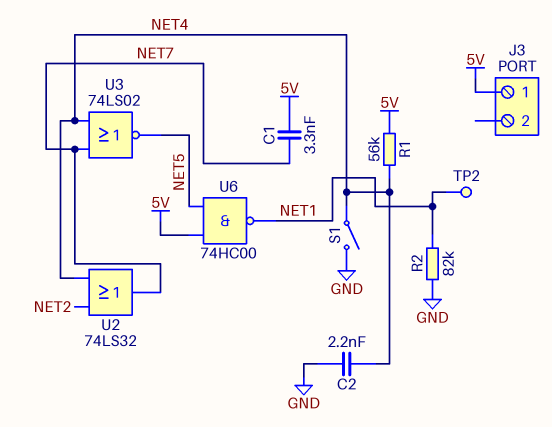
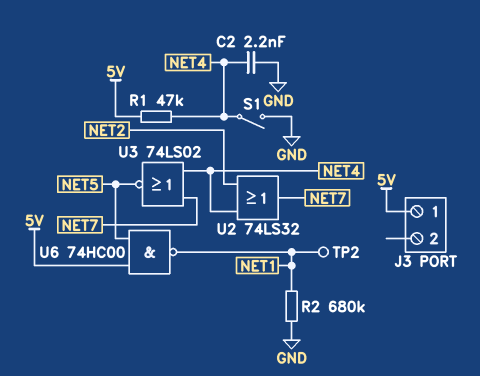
C1: 3.3nF (5V, NET7) -> none
R1: 56k (5V, NET4) -> 47k (5V, NET4)
R2: 82k (GND, NET1) -> 680k (GND, NET1)

